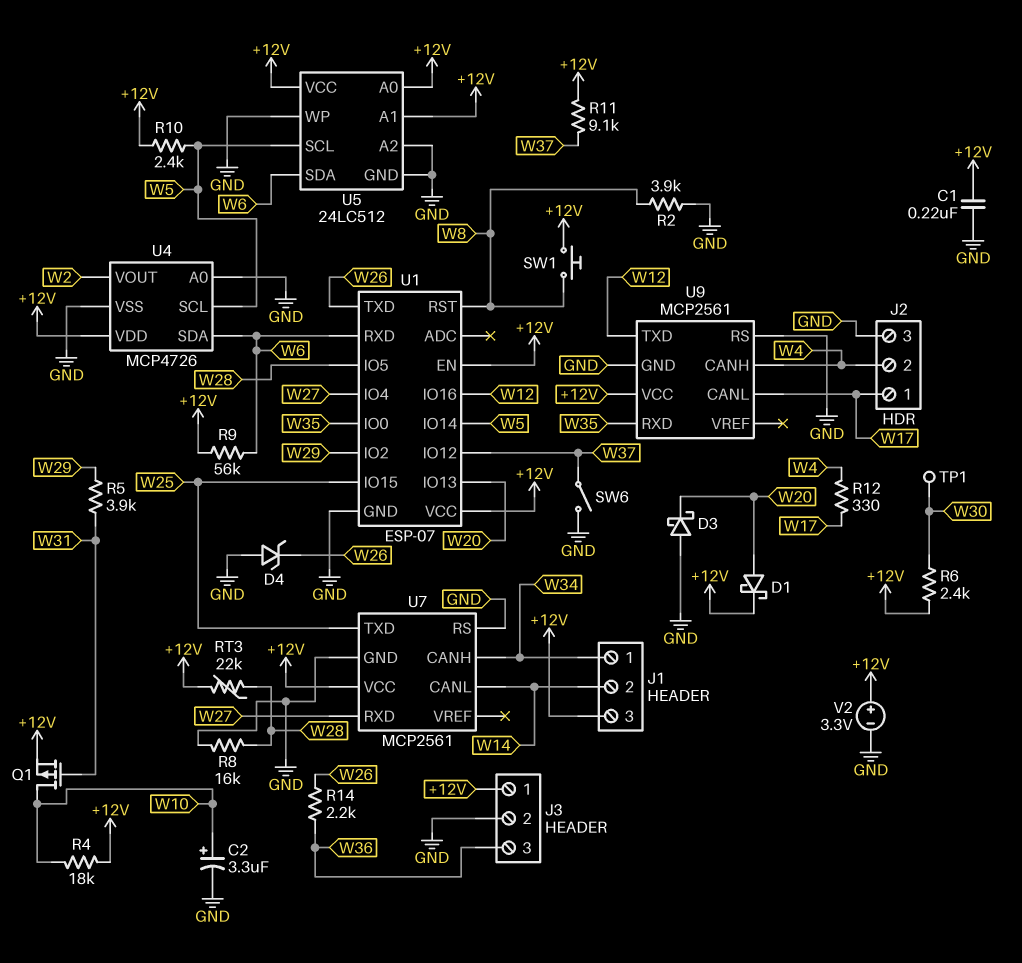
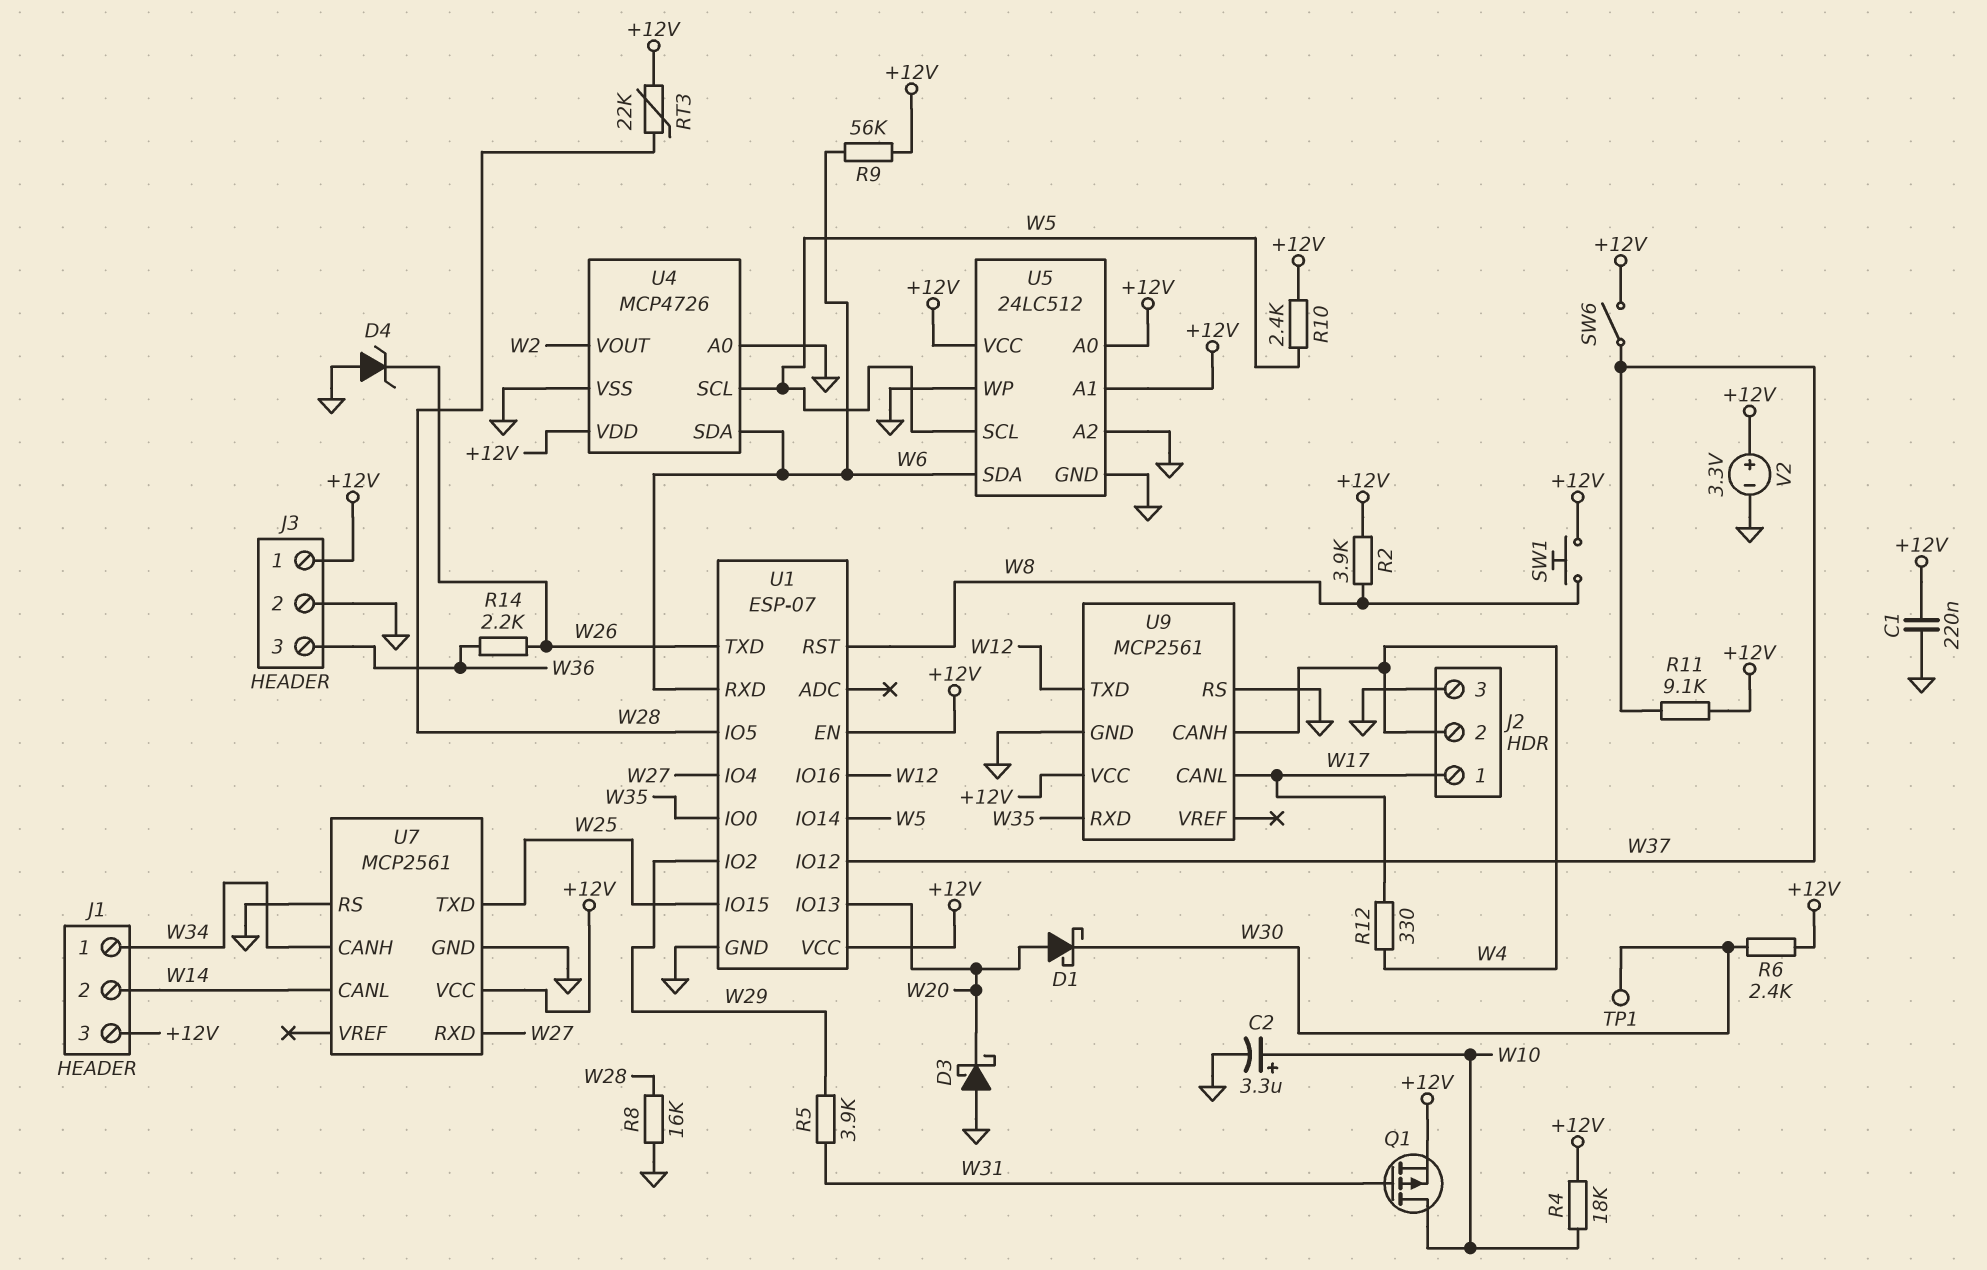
D1: schottky (A W20, K +12V) -> schottky (A W20, K W30)
R2: 3.9k (GND, W8) -> 3.9k (+12V, W8)
SW6: switch (GND, W37) -> switch (+12V, W37)

